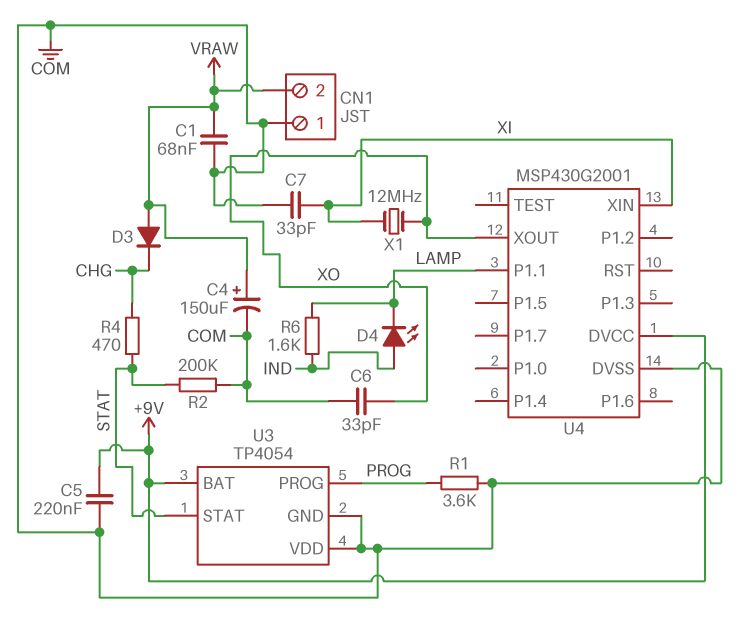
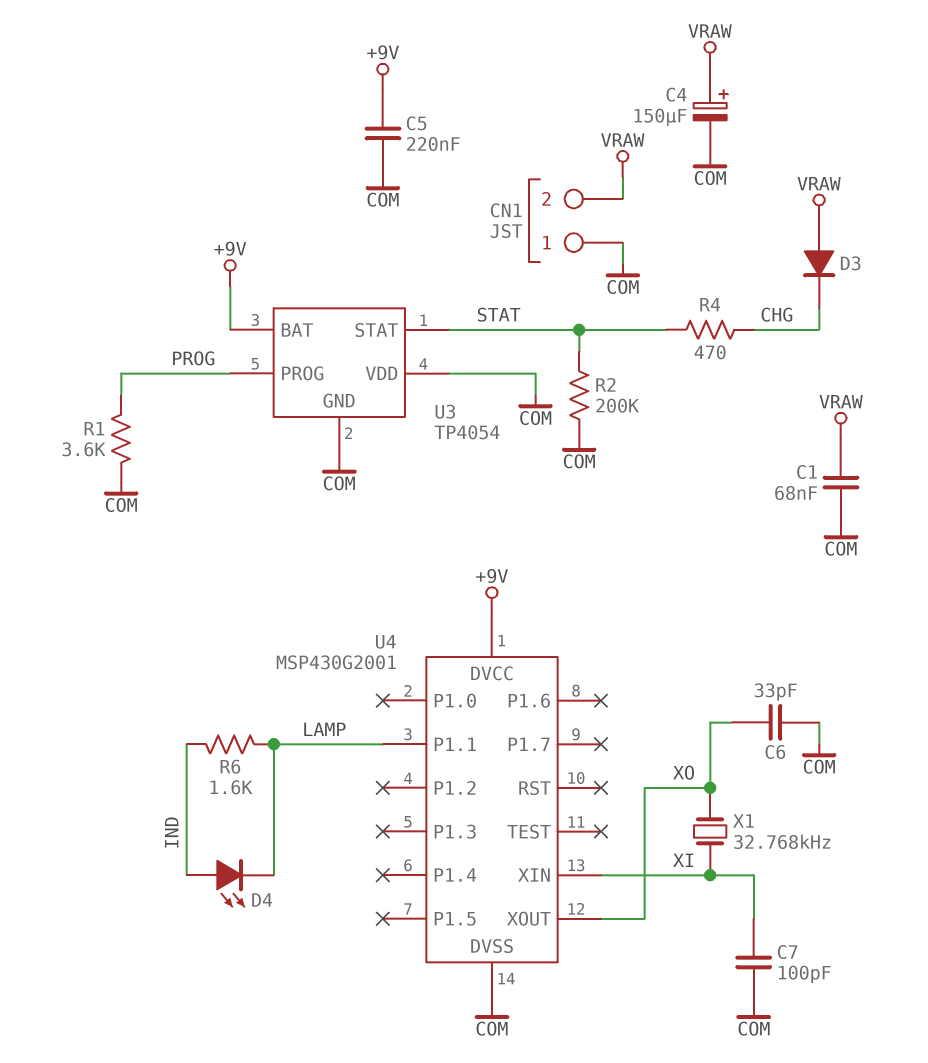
C7: 33pF (COM, XI) -> 100pF (COM, XI)
X1: 12MHz (XI, XO) -> 32.768kHz (XI, XO)

